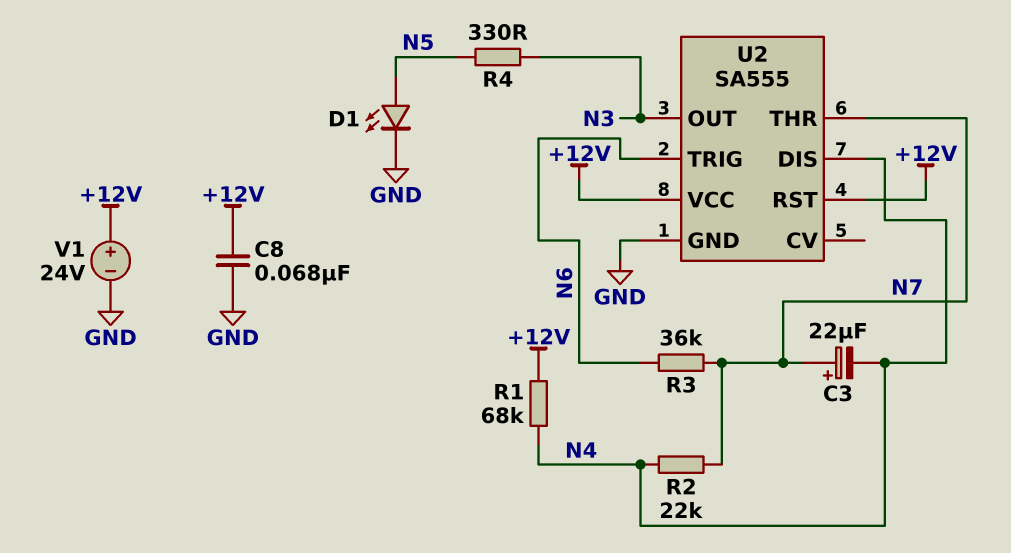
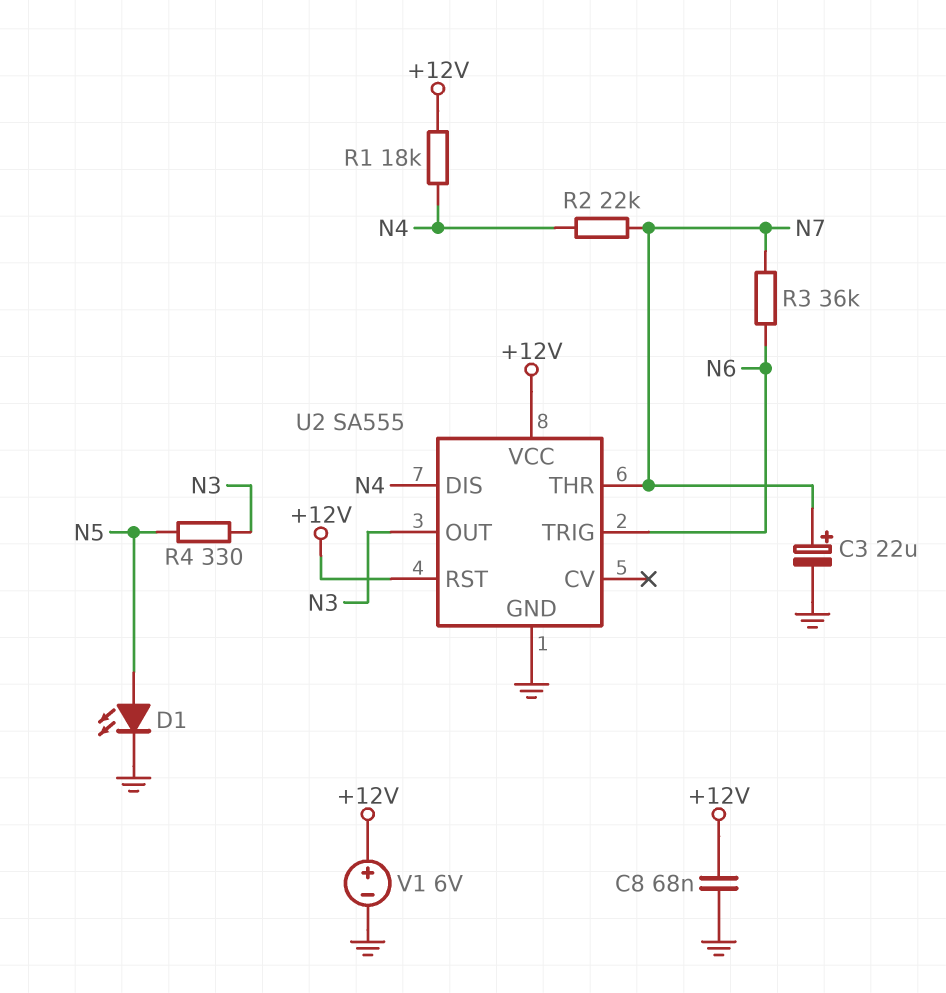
C3: 22uF (plus N7, minus N4) -> 22uF (plus N7, minus GND)
R1: 68k (+12V, N4) -> 18k (+12V, N4)
V1: 24V (plus +12V, minus GND) -> 6V (plus +12V, minus GND)

